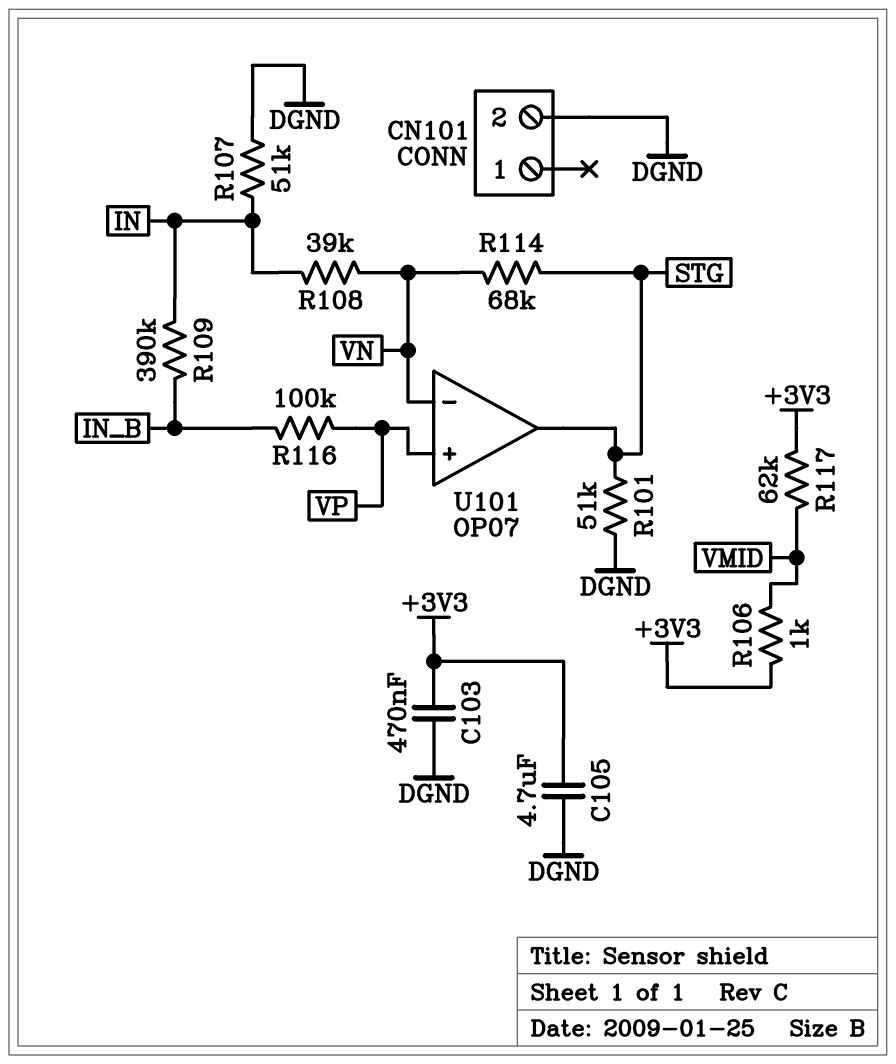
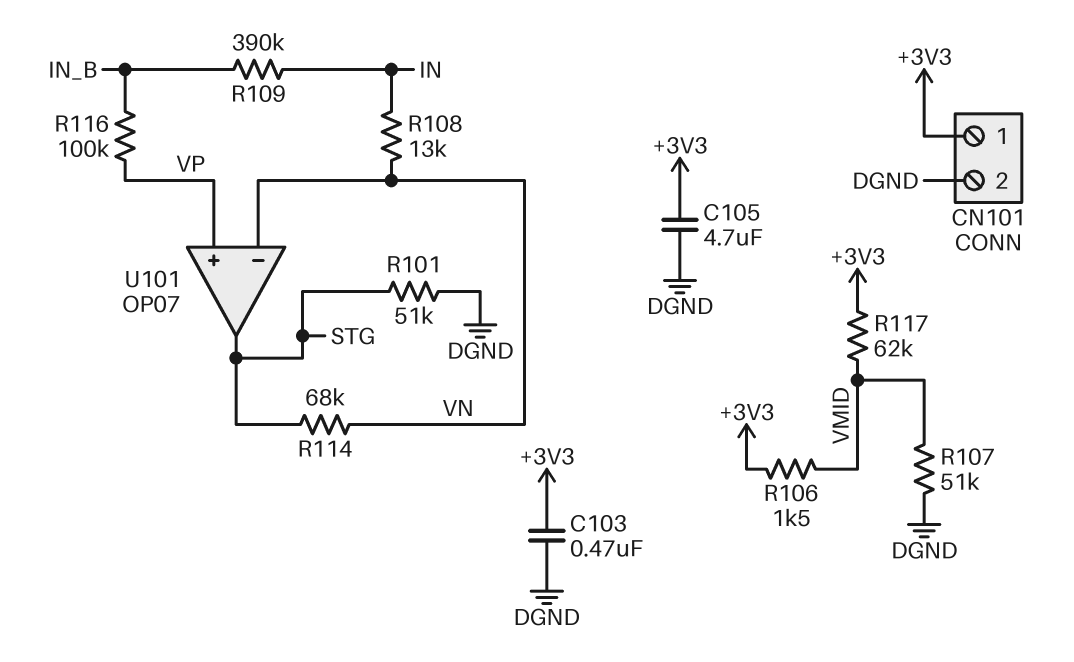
CN101 pin 1: none -> +3V3
R106: 1k (+3V3, VMID) -> 1.5k (+3V3, VMID)
R107: 51k (DGND, IN) -> 51k (DGND, VMID)
R108: 39k (IN, VN) -> 13k (IN, VN)

